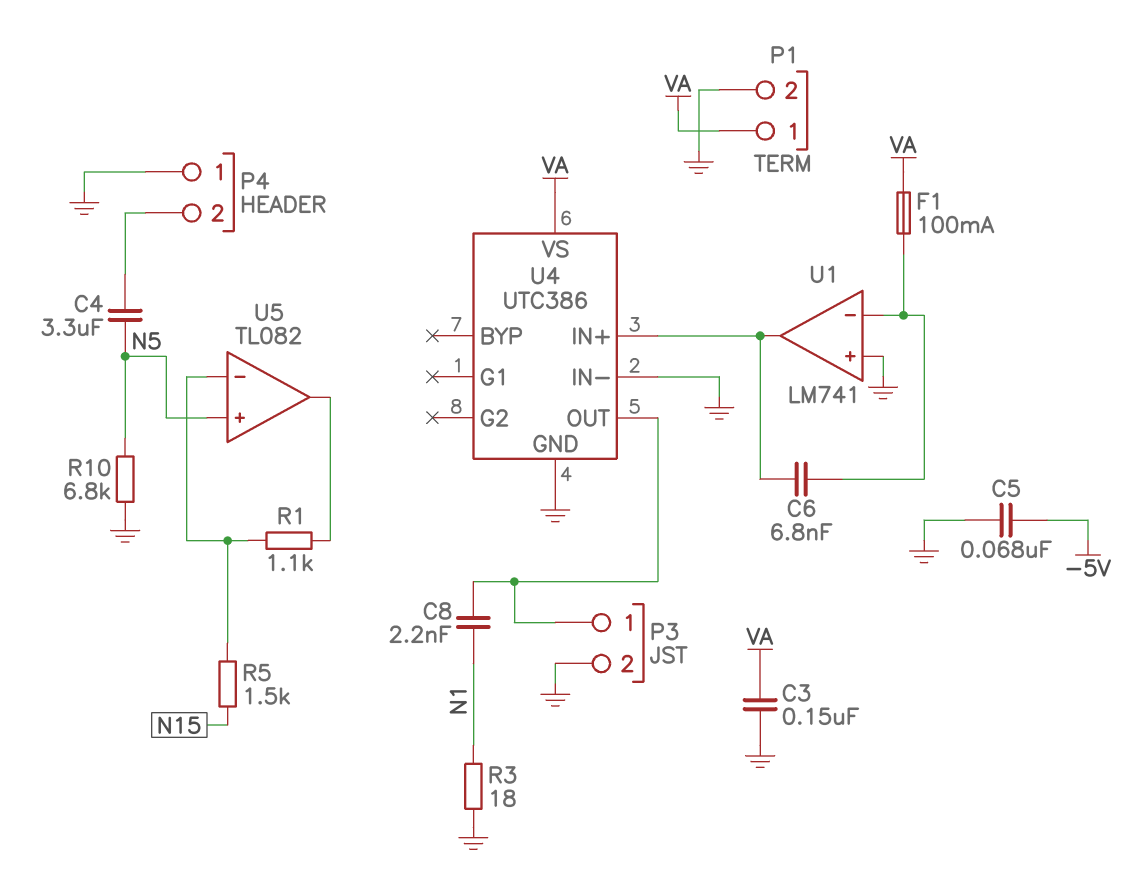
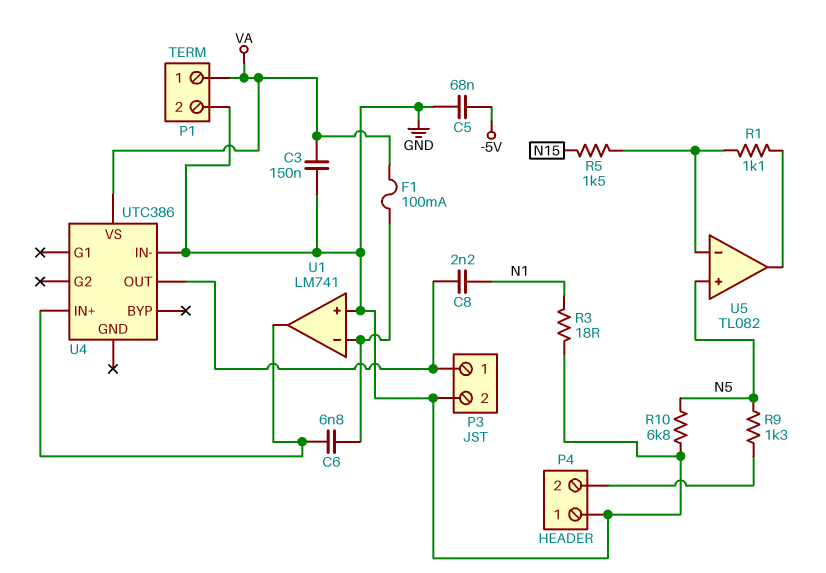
C4: 3.3uF (N5, P4/2) -> none
R9: none -> 1.3k (N5, P4/2)
U4 pin GND: GND -> none

